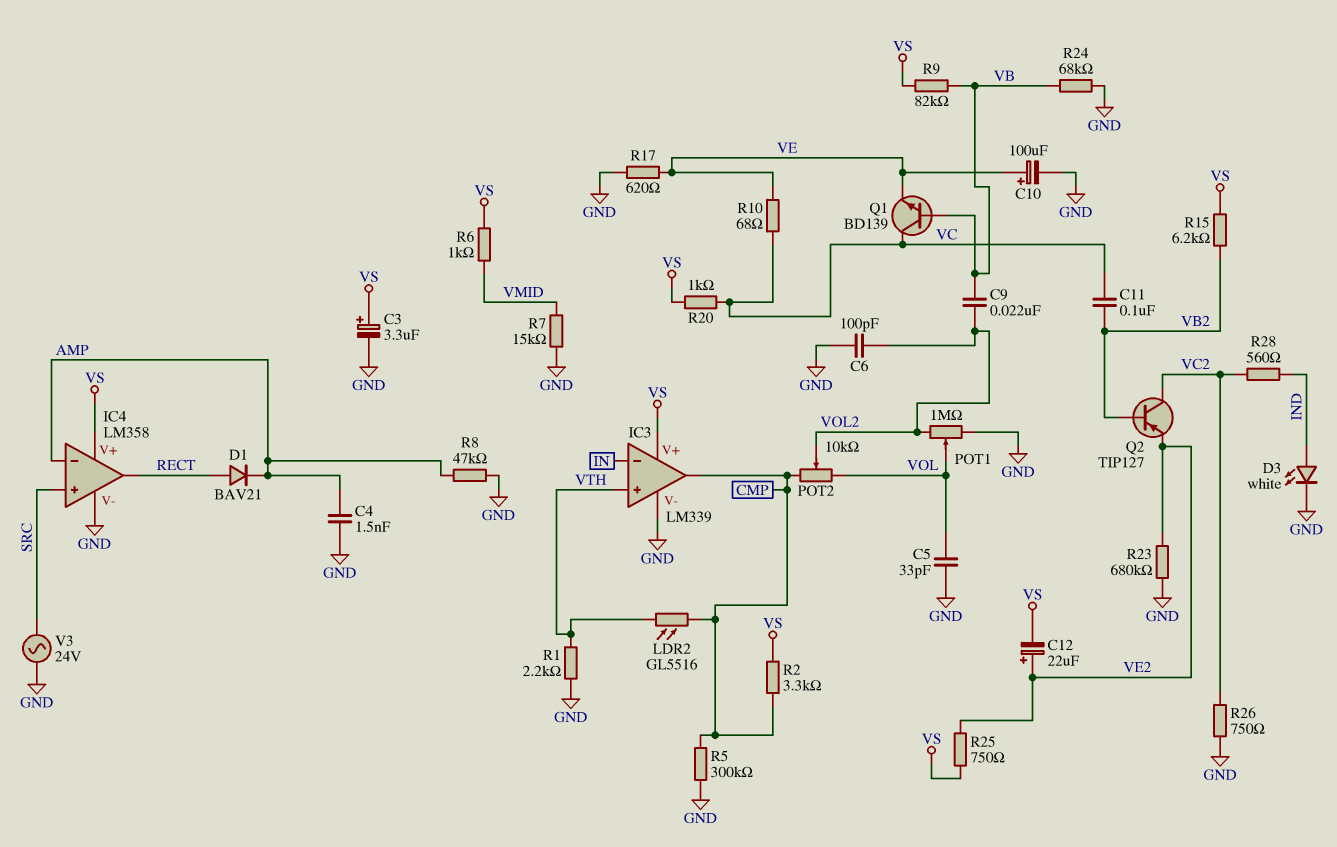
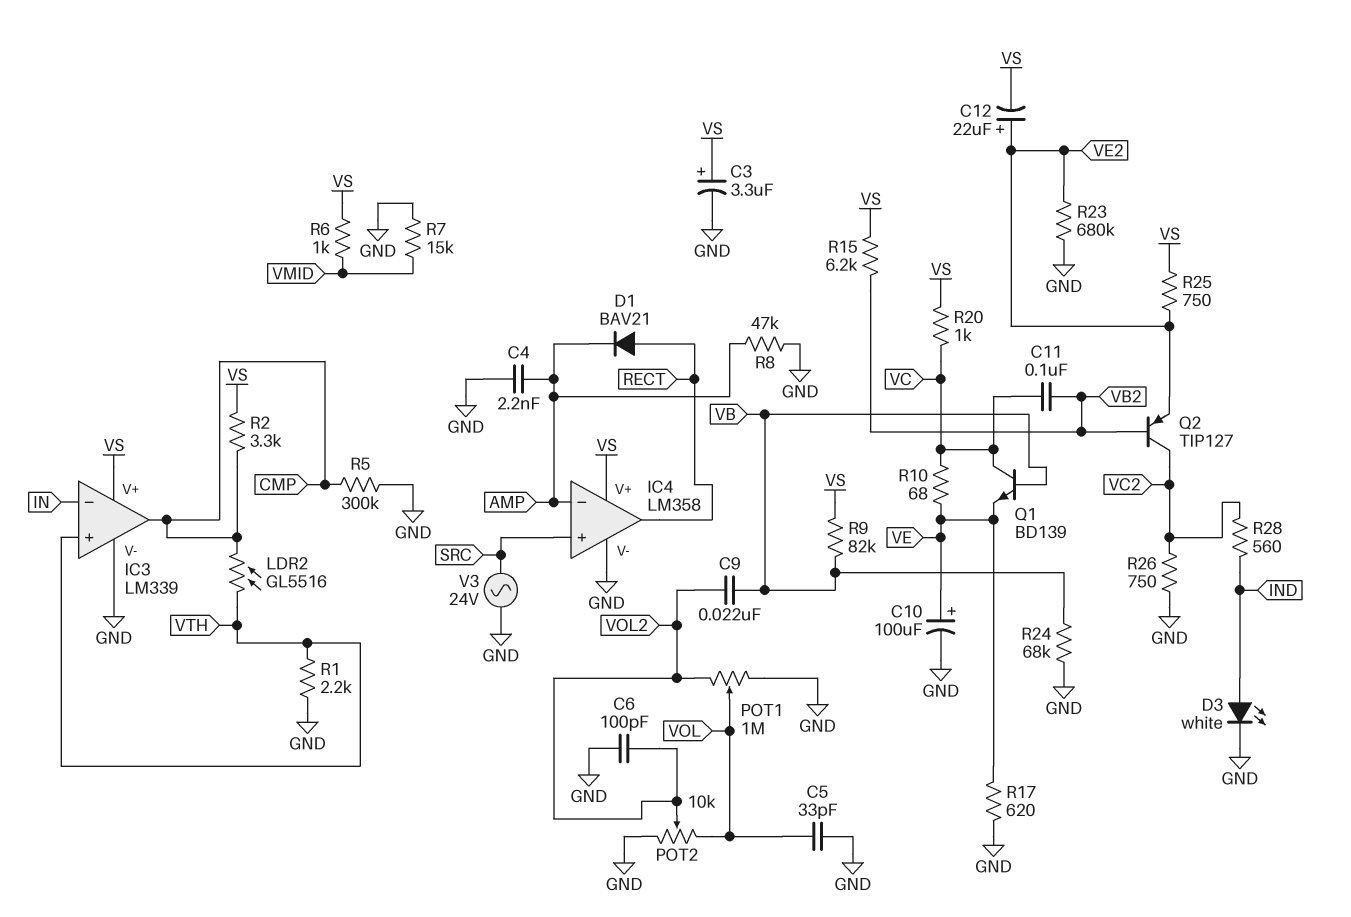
C4: 1.5nF (AMP, GND) -> 2.2nF (AMP, GND)
POT2: 10k (CMP, VOL, wiper VOL2) -> 10k (GND, VOL, wiper VOL2)

